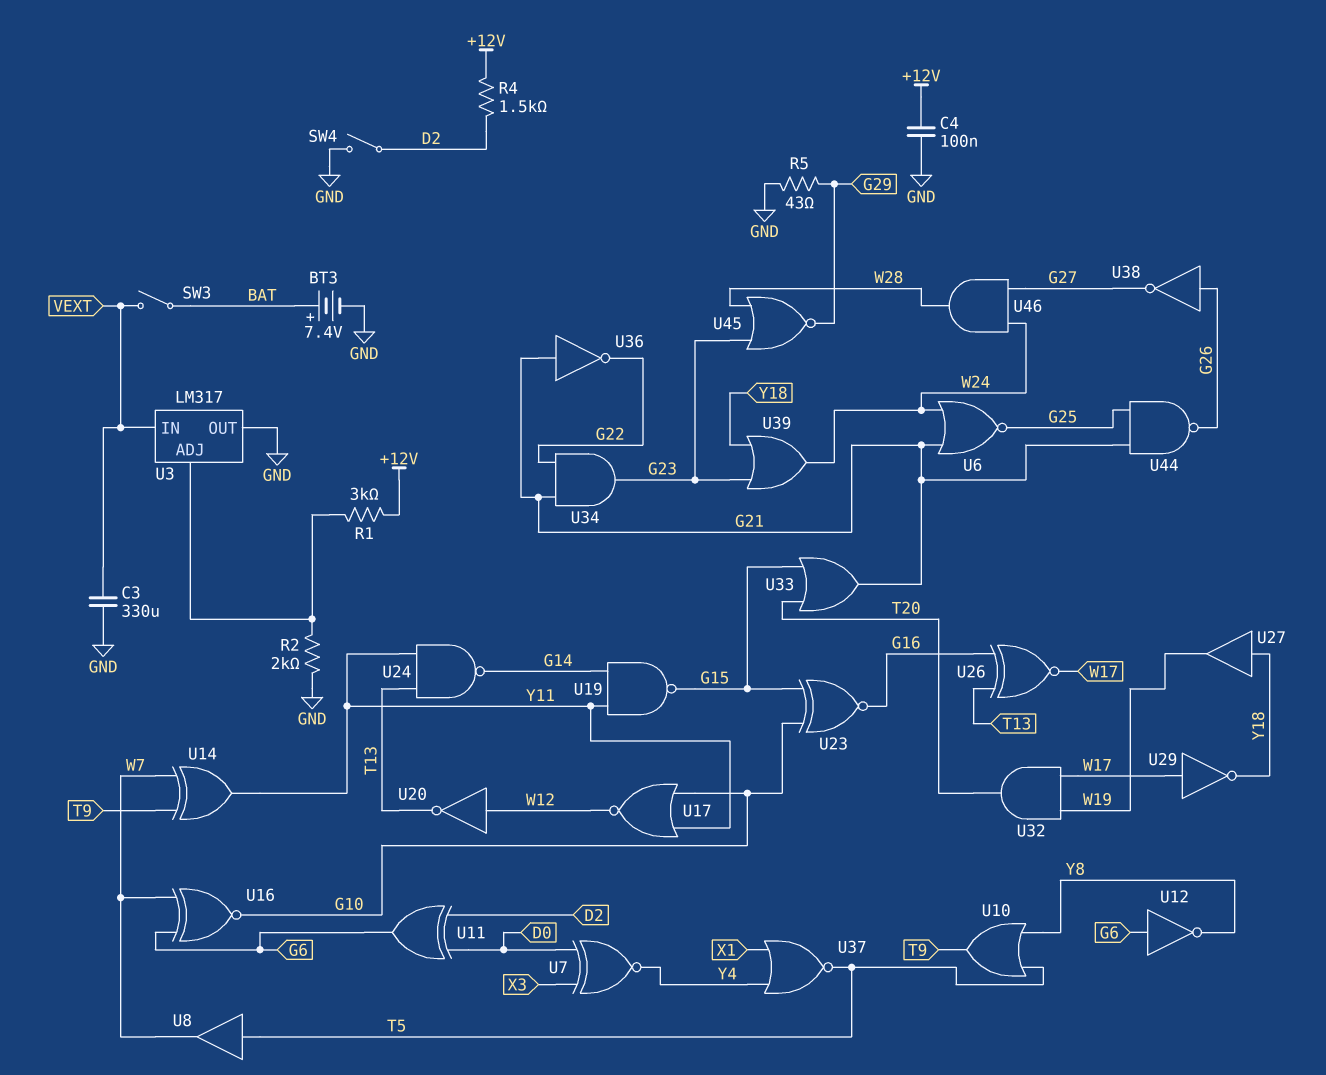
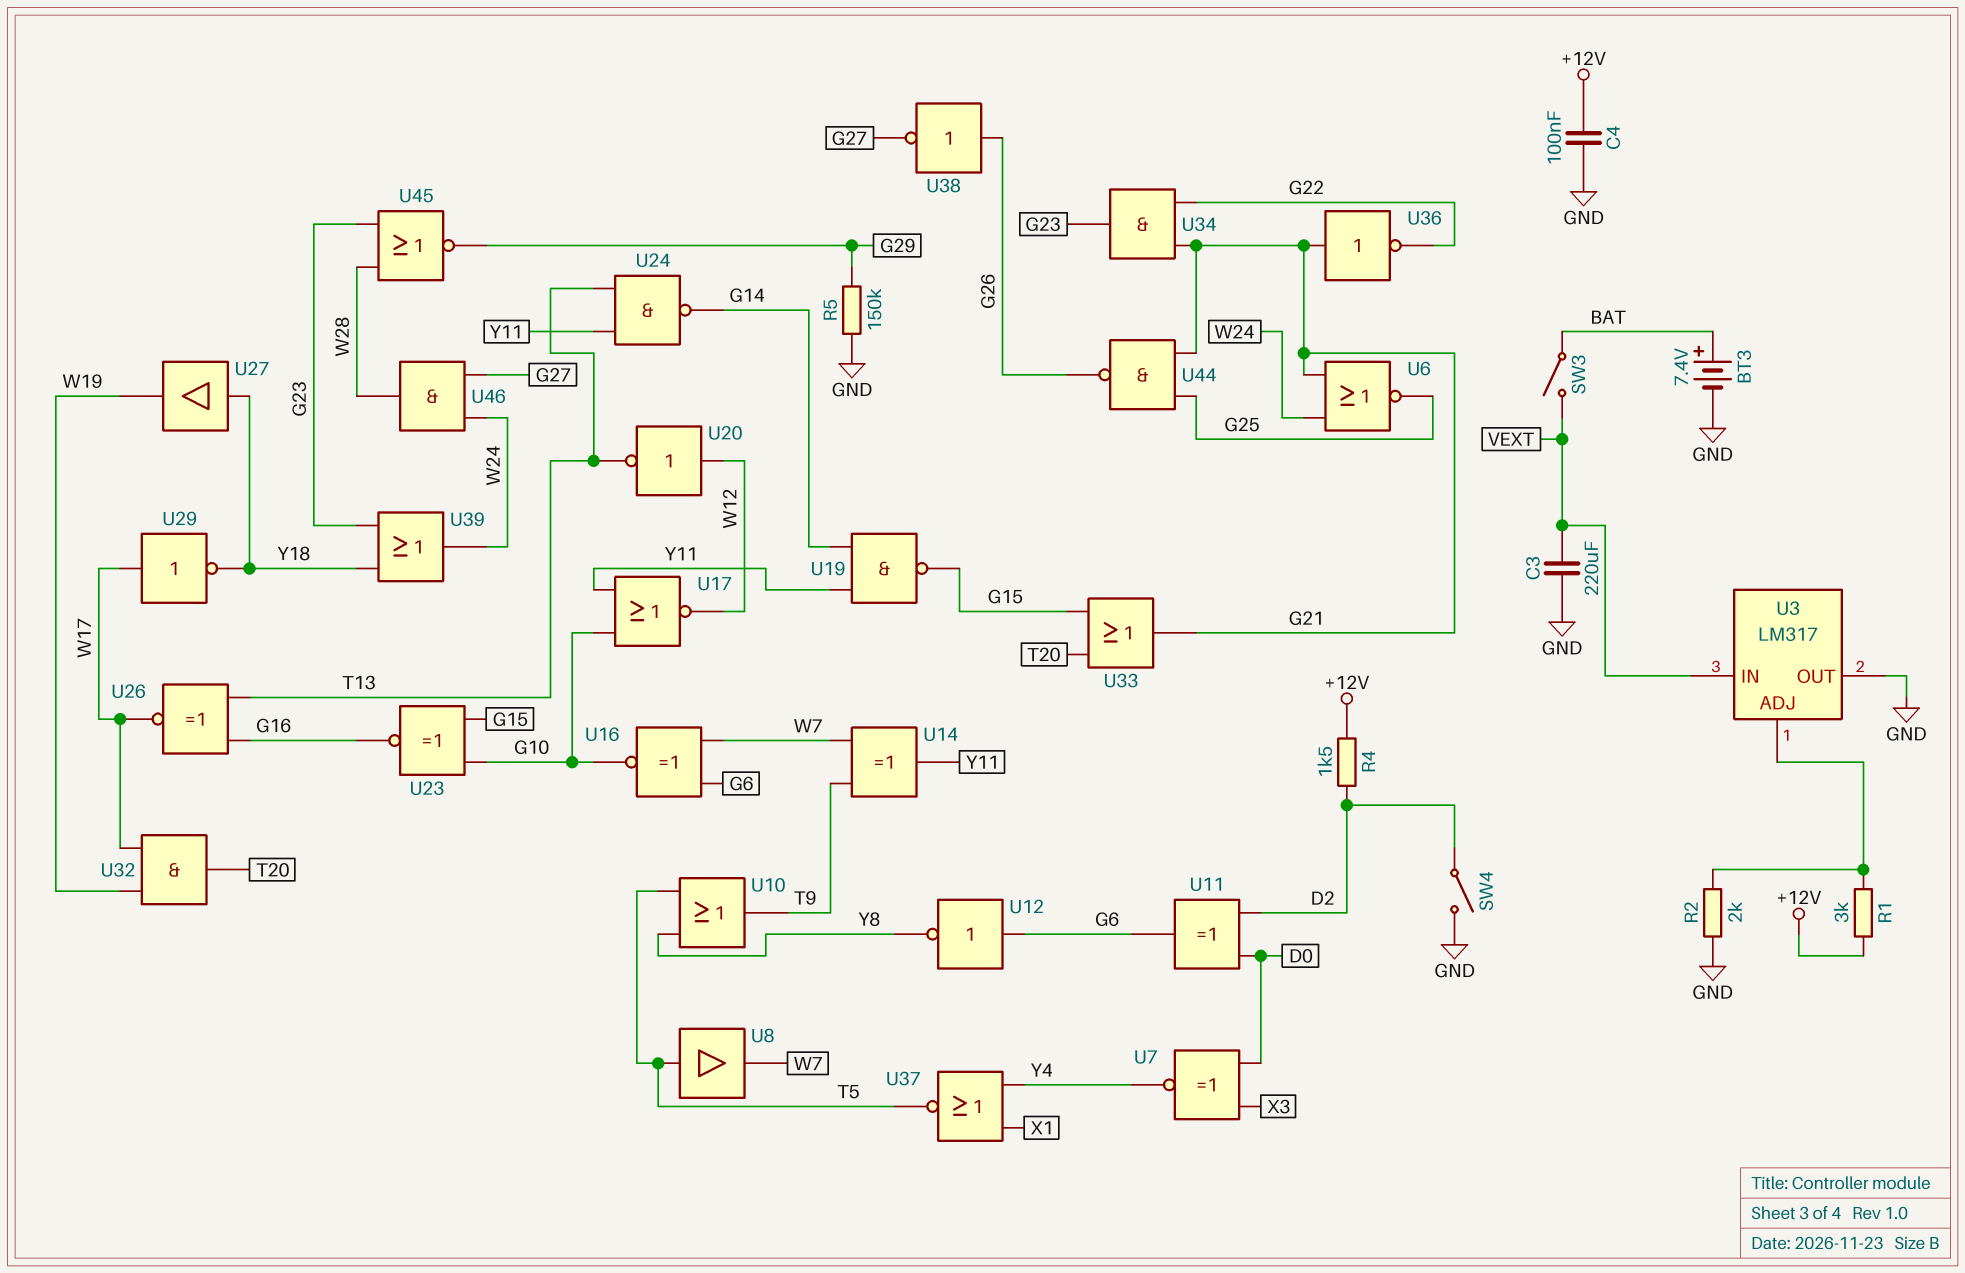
C3: 330uF (GND, VEXT) -> 220uF (GND, VEXT)
R5: 43 (G29, GND) -> 150k (G29, GND)

